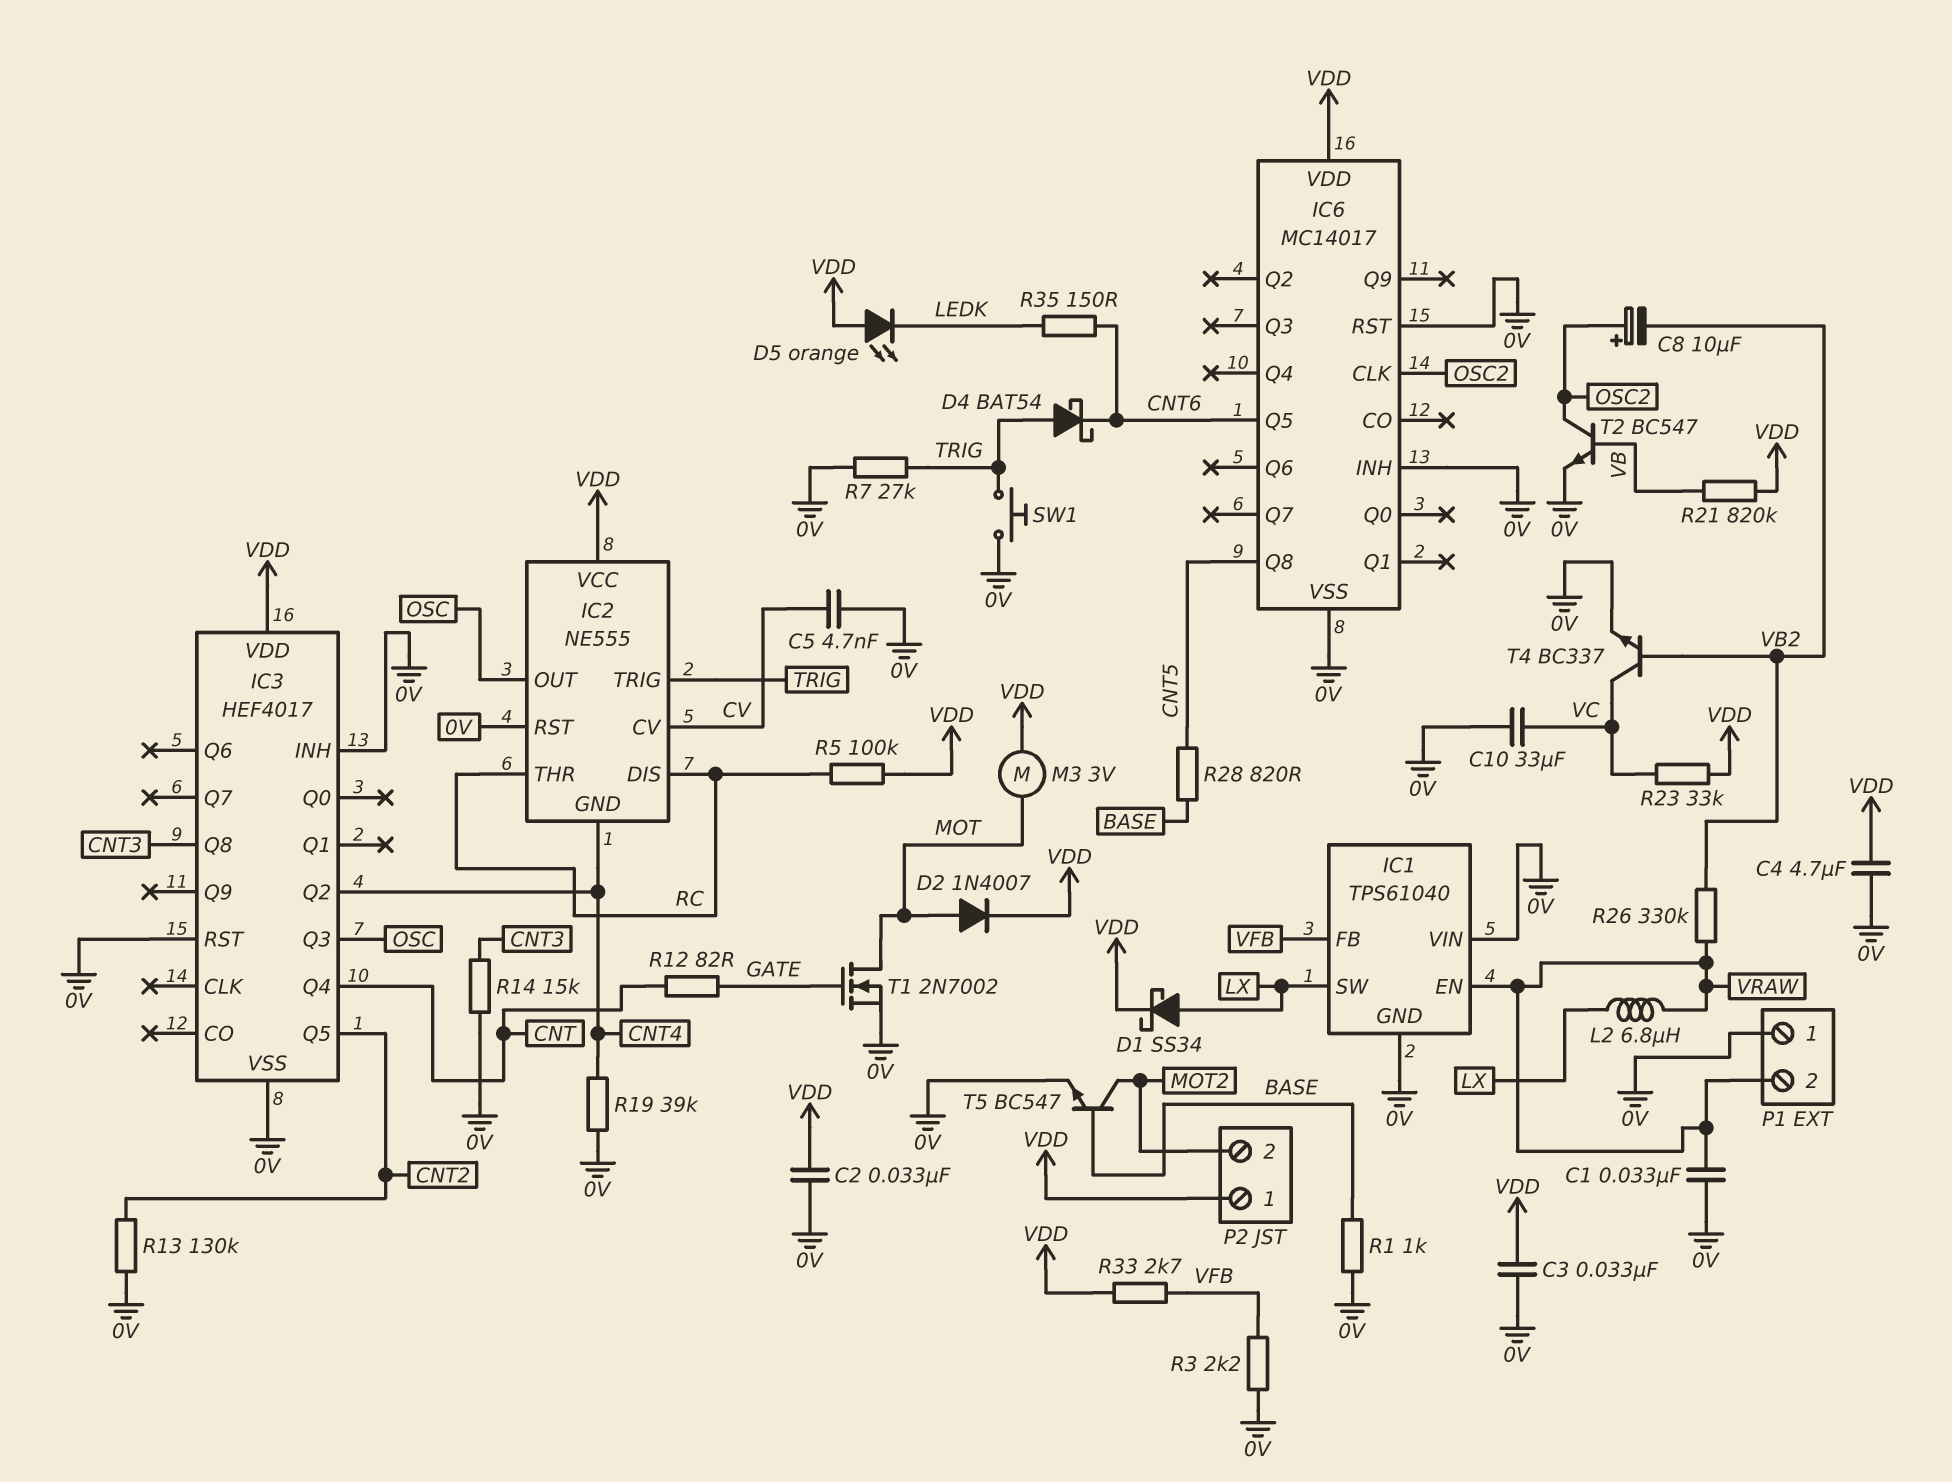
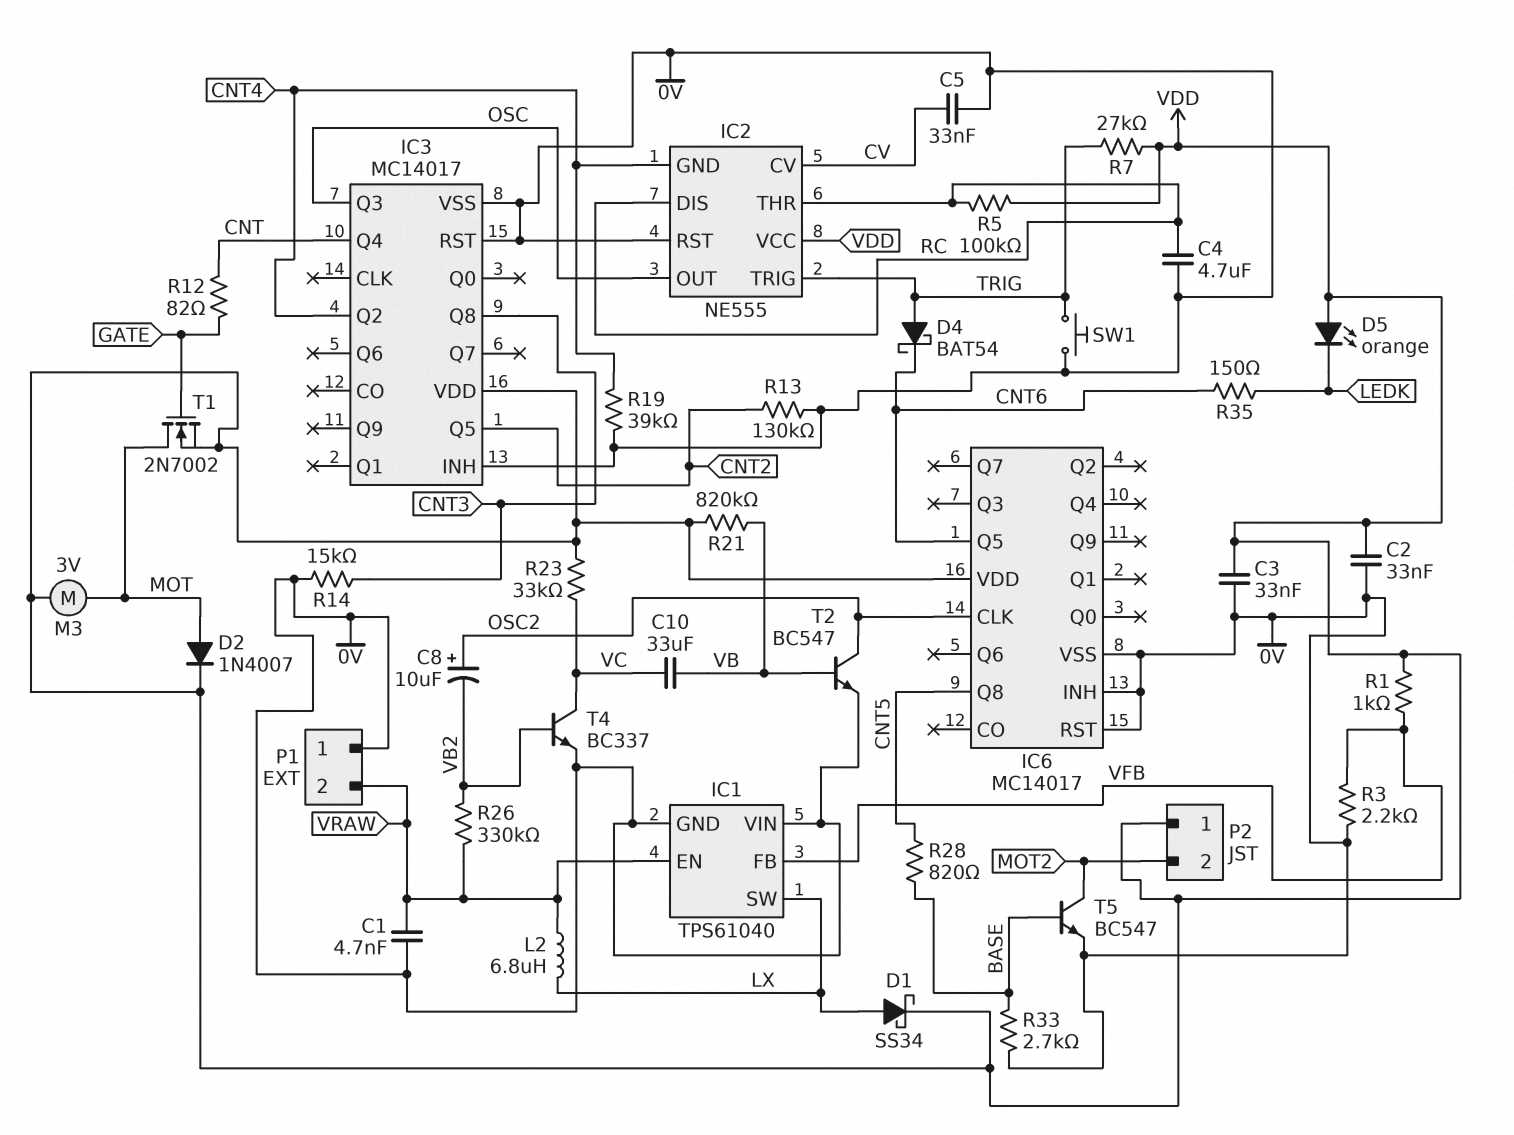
C1: 33nF (0V, VRAW) -> 4.7nF (0V, VRAW)
C4: 4.7uF (0V, VDD) -> 4.7uF (0V, RC)
C5: 4.7nF (0V, CV) -> 33nF (0V, CV)
C10: 33uF (0V, VC) -> 33uF (VB, VC)
IC3: HEF4017 -> MC14017
R1: 1k (0V, BASE) -> 1k (VDD, VFB)
R7: 27k (0V, TRIG) -> 27k (TRIG, VDD)
R33: 2.7k (VDD, VFB) -> 2.7k (0V, BASE)
T1: NMOS 2N7002 (G GATE, D MOT, S 0V) -> NMOS 2N7002 (G GATE, D MOT, S VDD)

